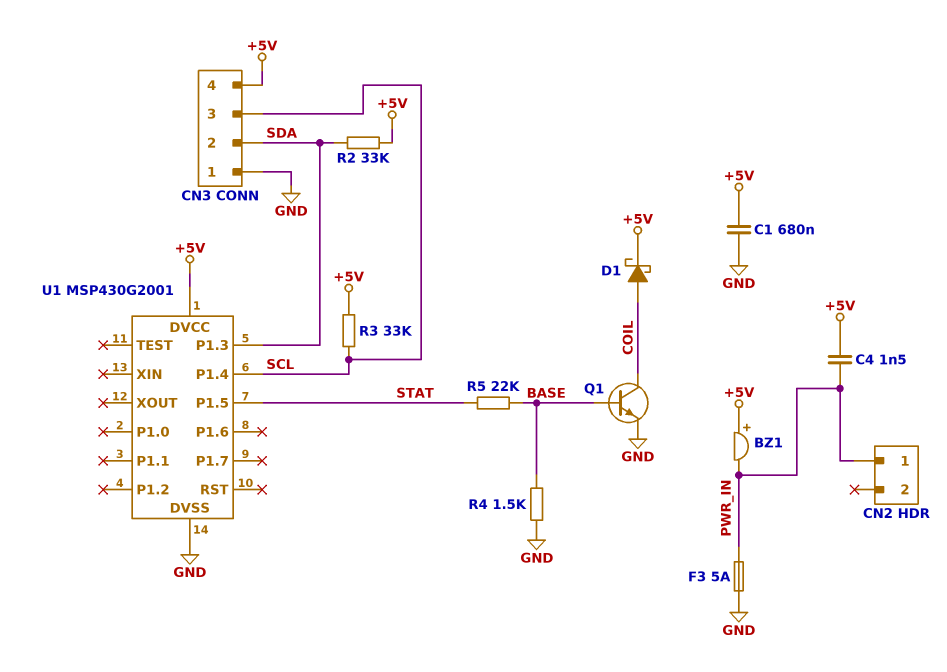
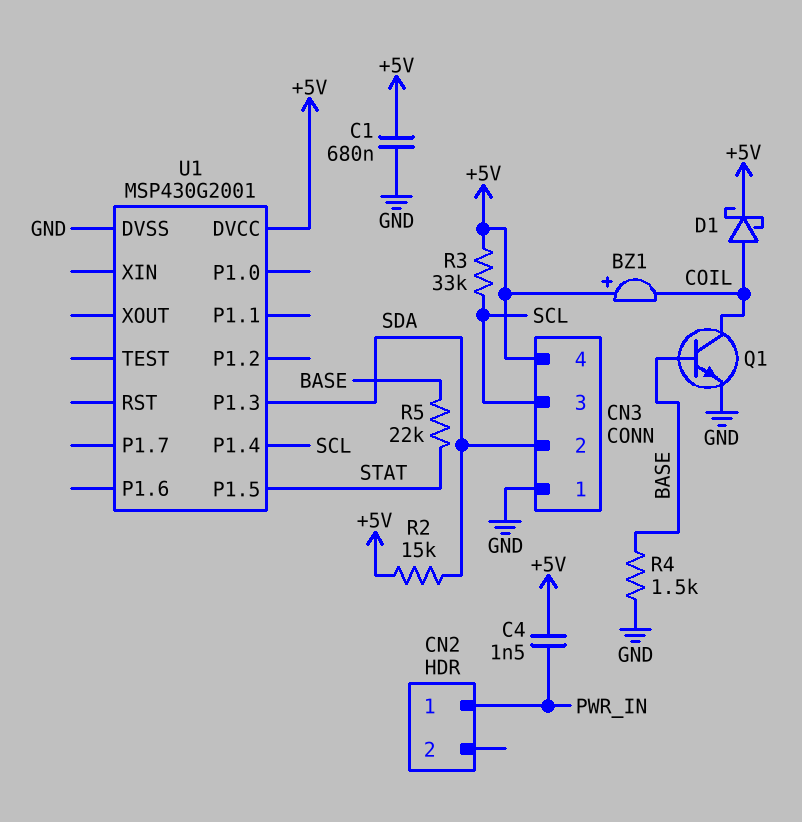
BZ1: buzzer (plus +5V, minus PWR_IN) -> buzzer (plus +5V, minus COIL)
F3: 5A (GND, PWR_IN) -> none
R2: 33k (+5V, SDA) -> 15k (+5V, SDA)

